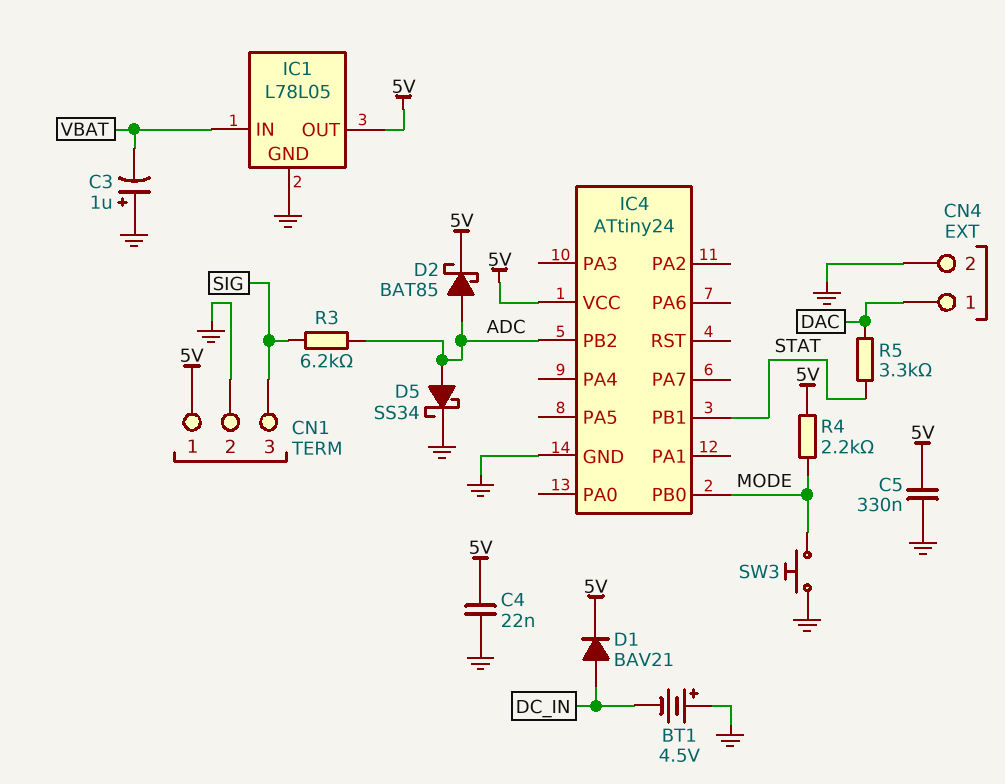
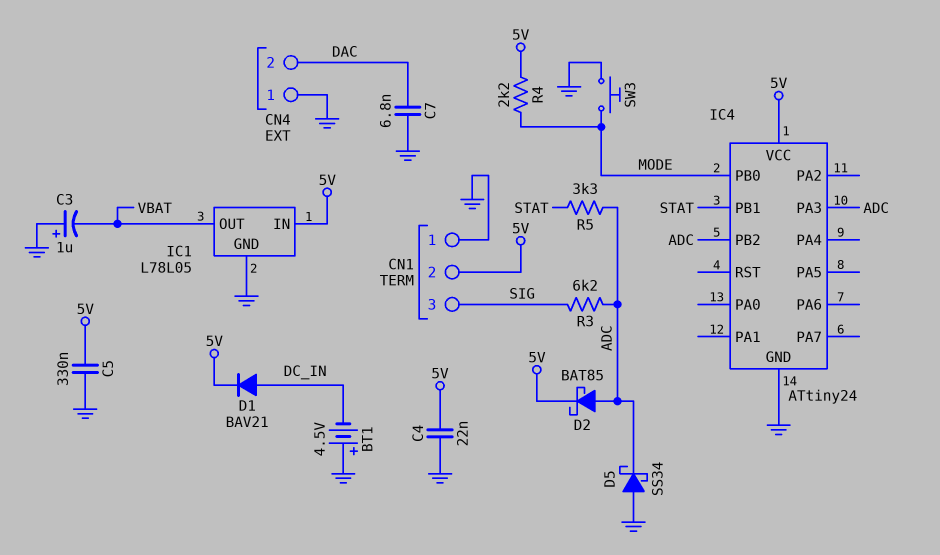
C7: none -> 6.8nF (DAC, GND)
CN1 pin 1: 5V -> GND
CN1 pin 2: GND -> 5V
CN4 pin 1: DAC -> GND
CN4 pin 2: GND -> DAC
D5: schottky SS34 (A ADC, K GND) -> schottky SS34 (A GND, K ADC)
IC1 pin IN: VBAT -> 5V
IC1 pin OUT: 5V -> VBAT
IC4 pin PA3: none -> ADC
R5: 3.3k (DAC, STAT) -> 3.3k (ADC, STAT)

